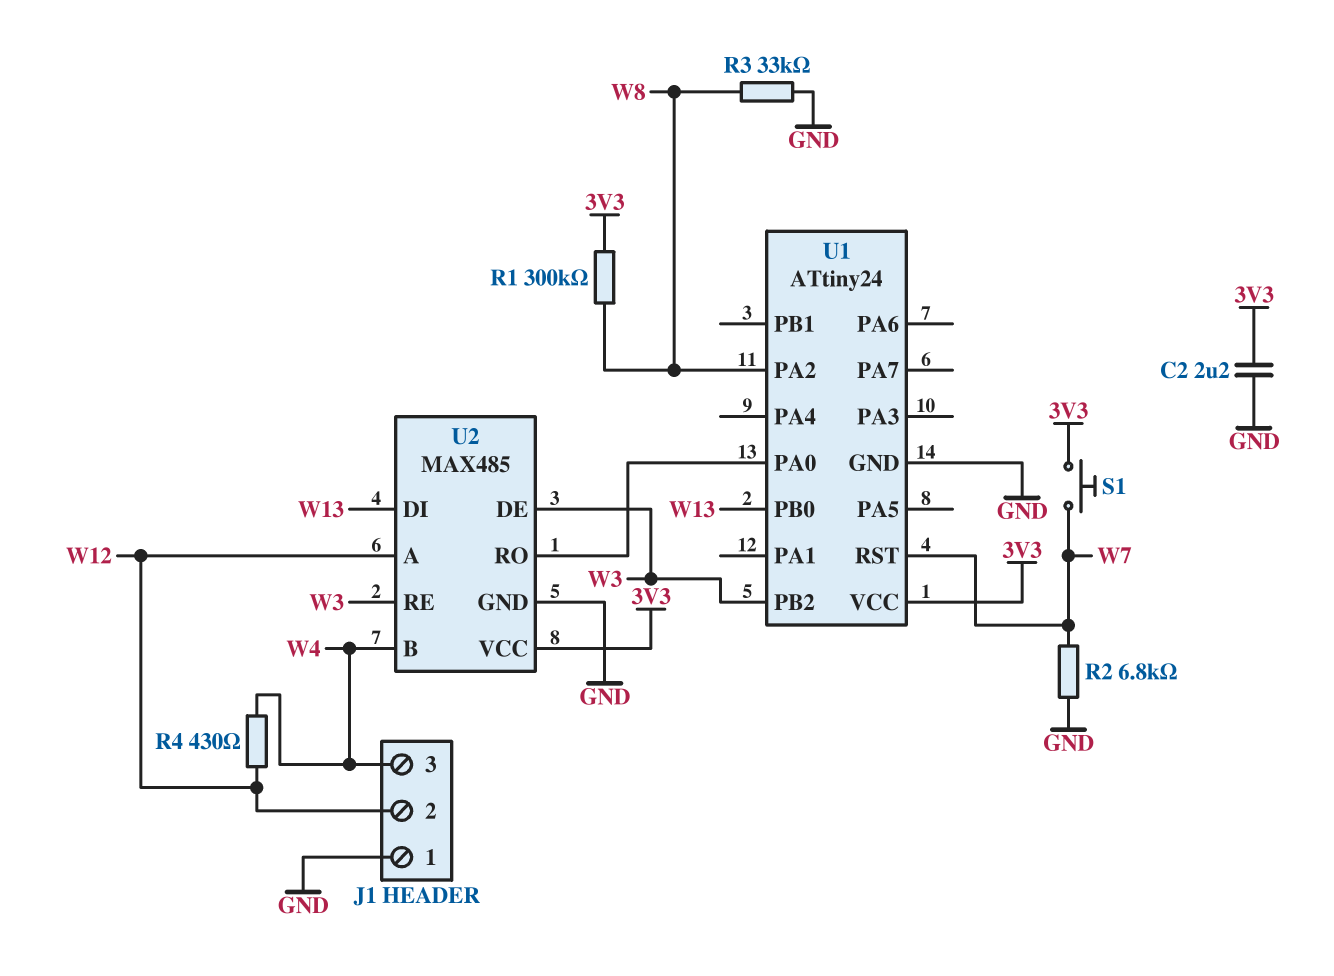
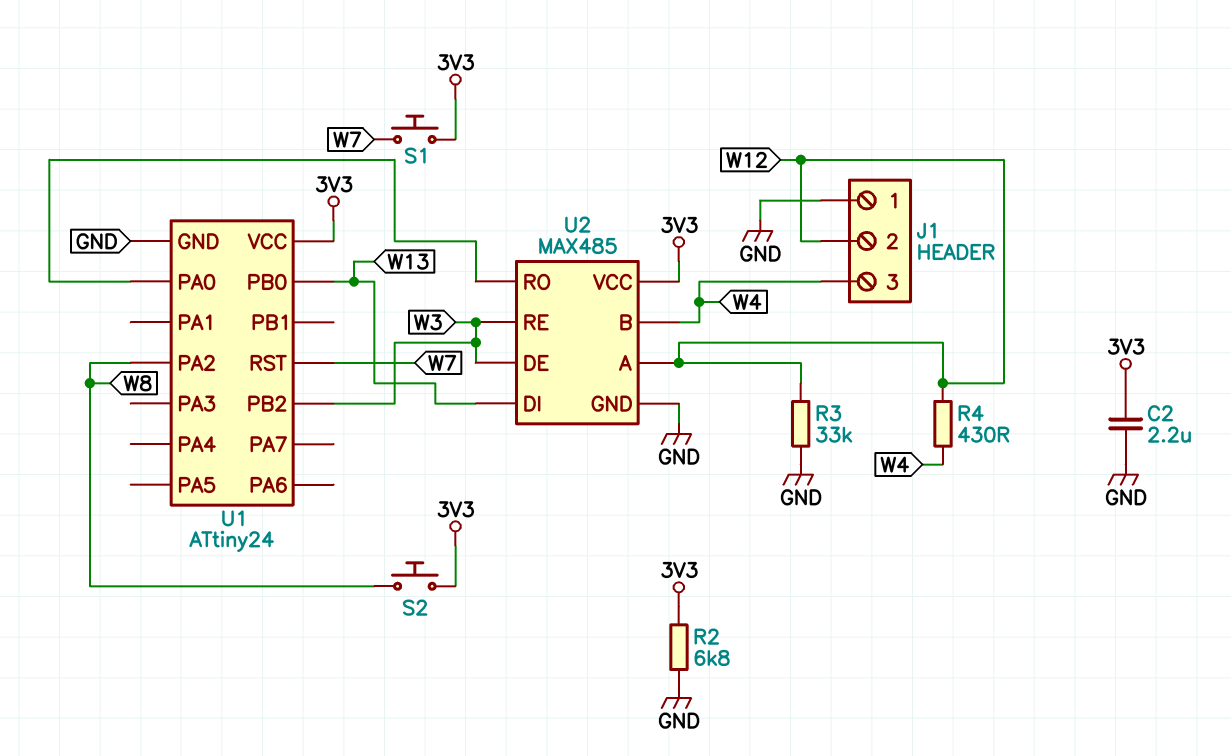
R1: 300k (3V3, W8) -> none
R2: 6.8k (GND, W7) -> 6.8k (3V3, GND)
R3: 33k (GND, W8) -> 33k (GND, W12)
S2: none -> button (3V3, W8)

